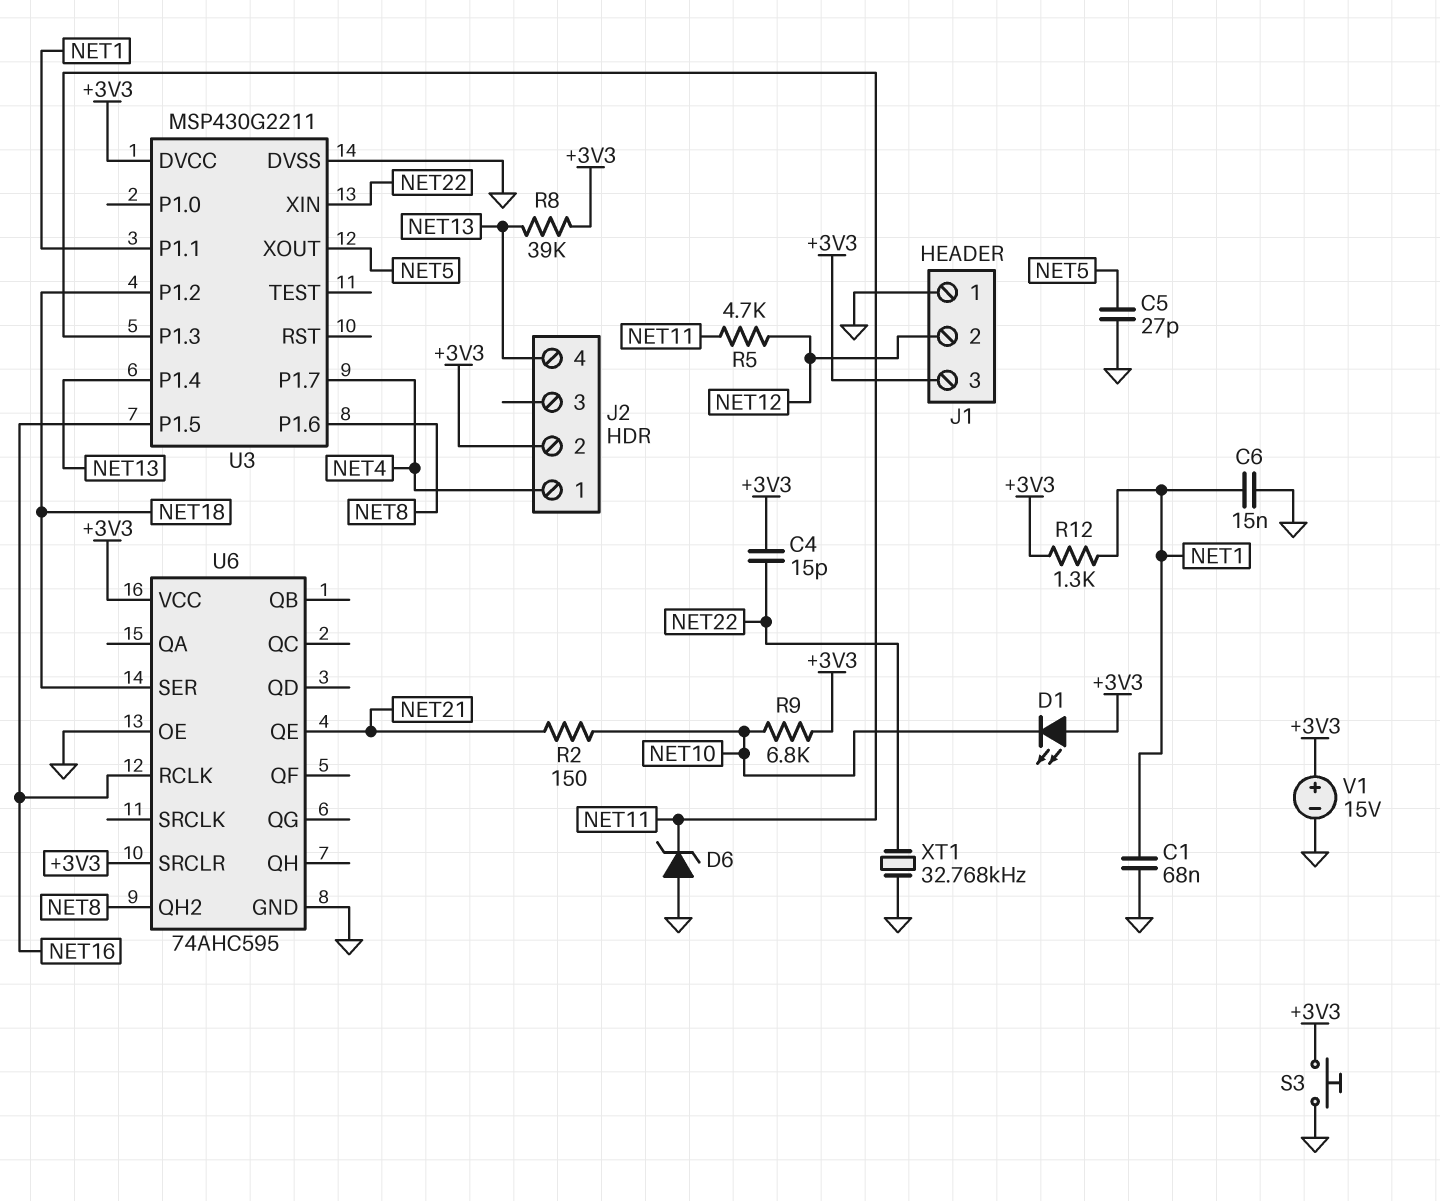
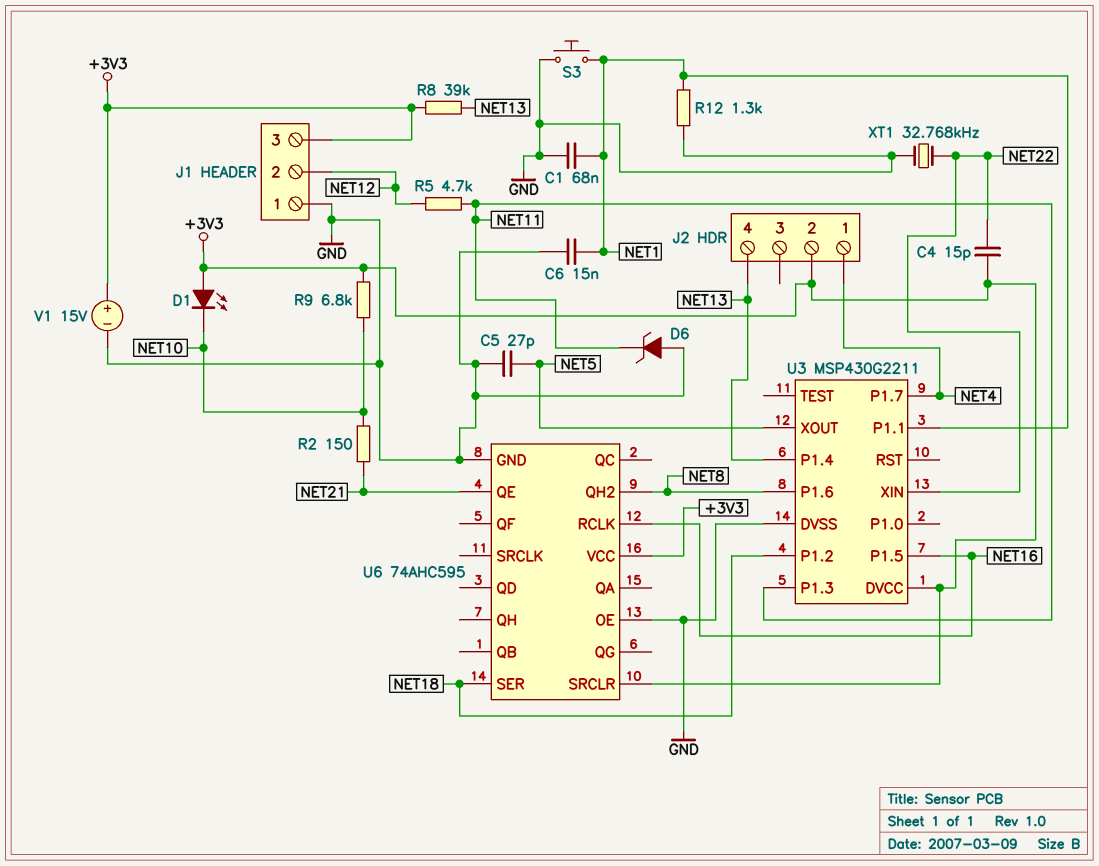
R12: 1.3k (+3V3, NET1) -> 1.3k (GND, NET1)
S3: button (+3V3, GND) -> button (GND, NET1)

